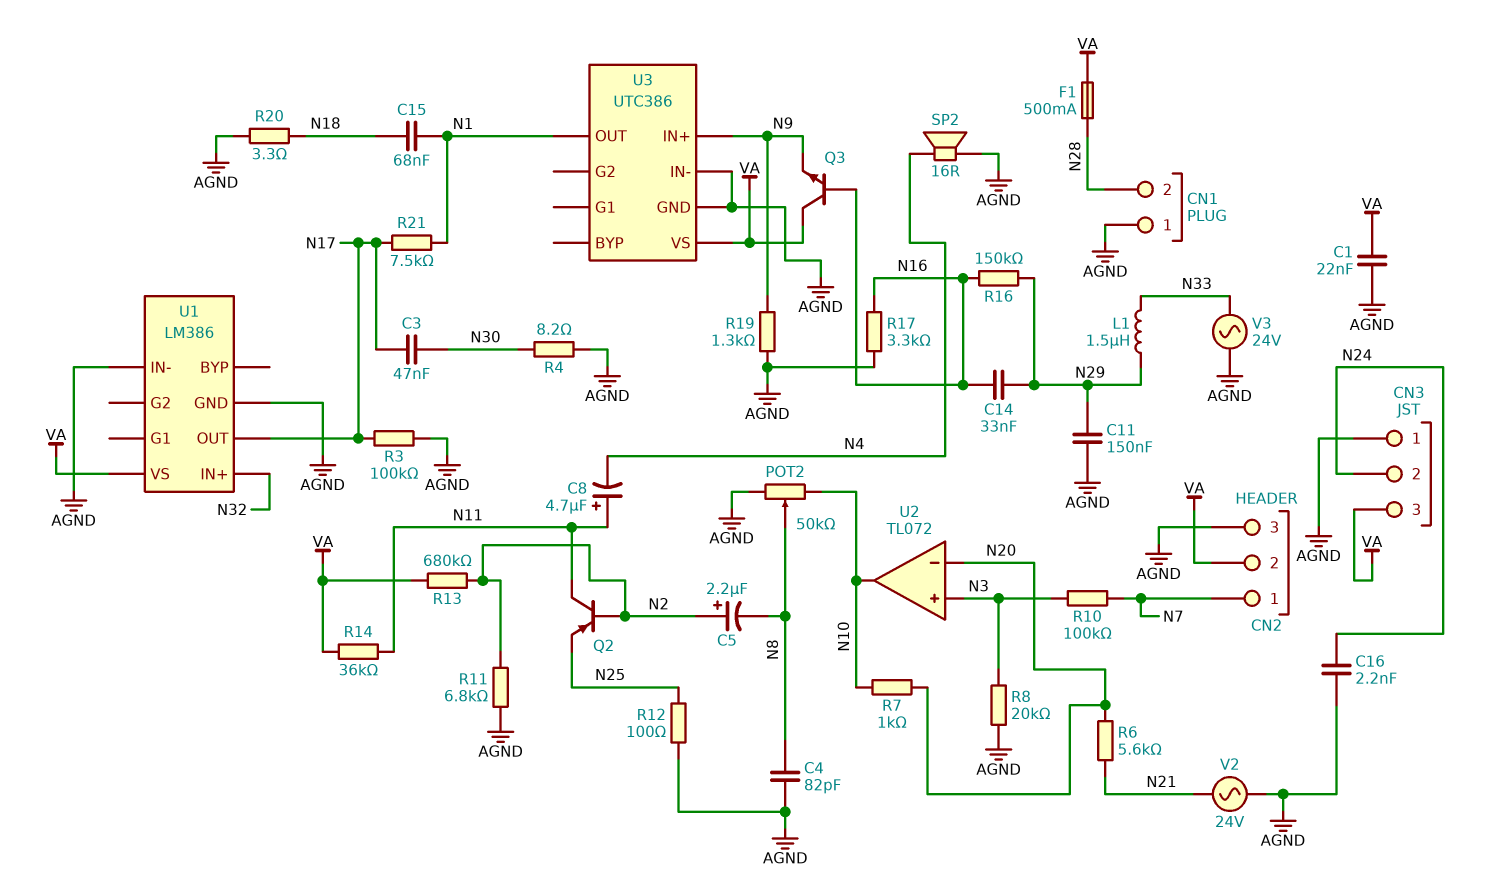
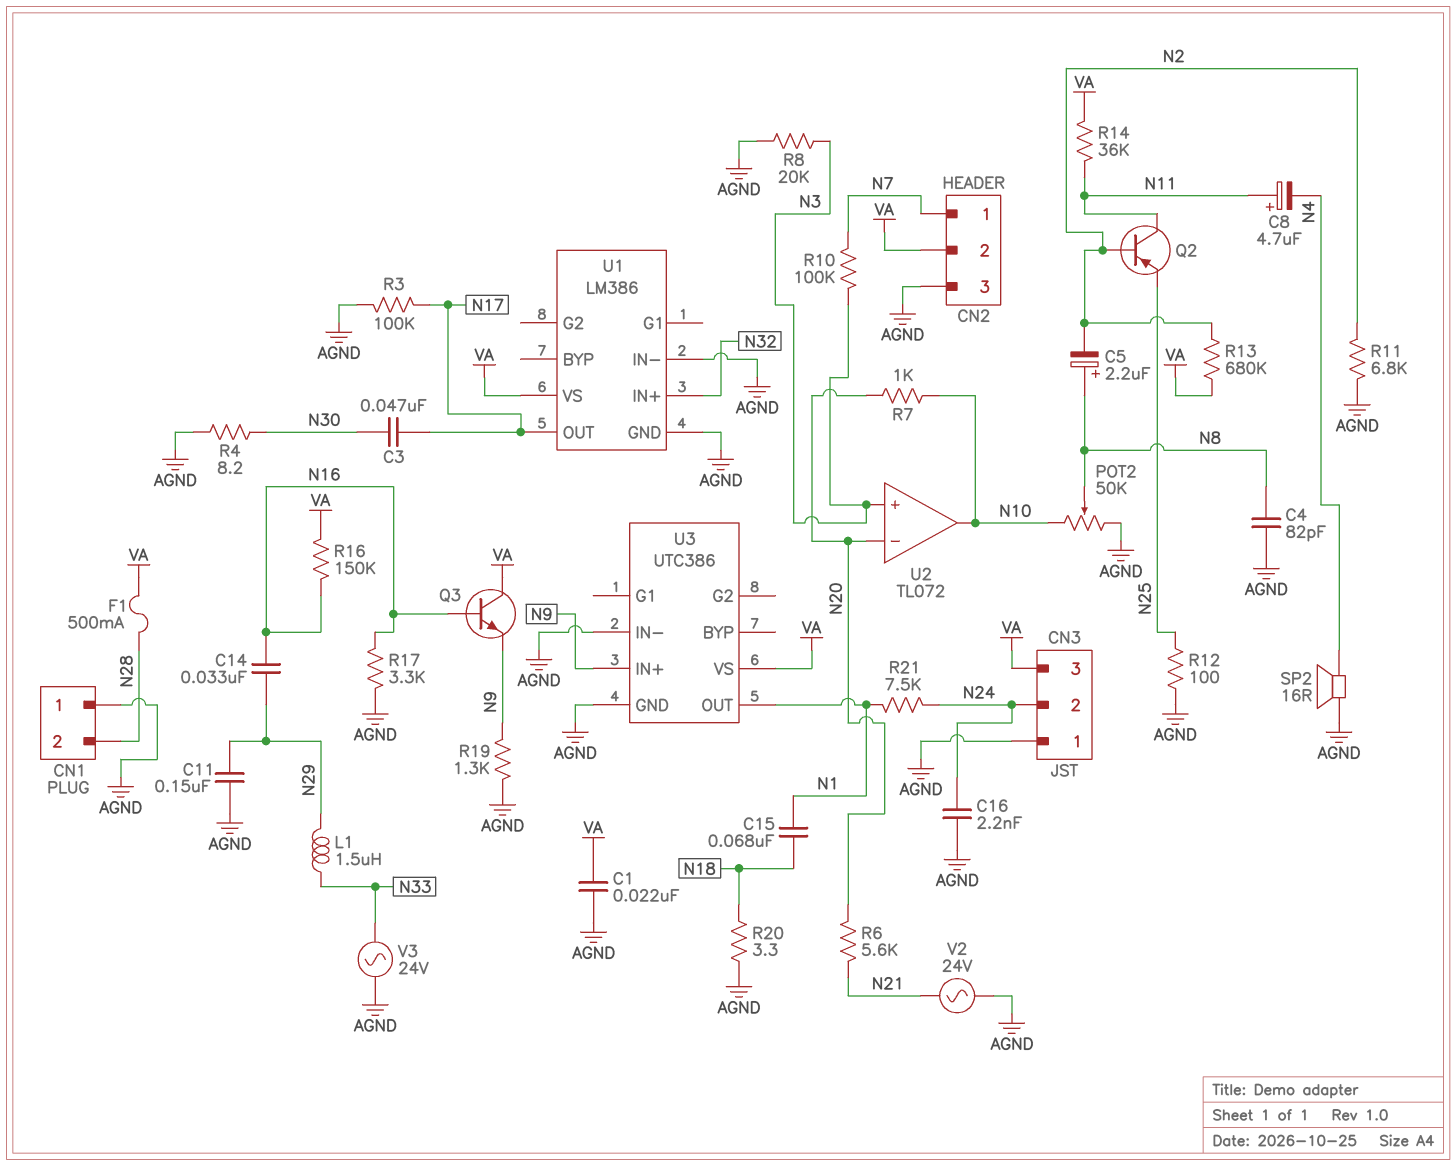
C5: 2.2uF (plus N2, minus N8) -> 2.2uF (plus N8, minus N2)
R16: 150k (N16, N29) -> 150k (N16, VA)
R21: 7.5k (N1, N17) -> 7.5k (N1, N24)

